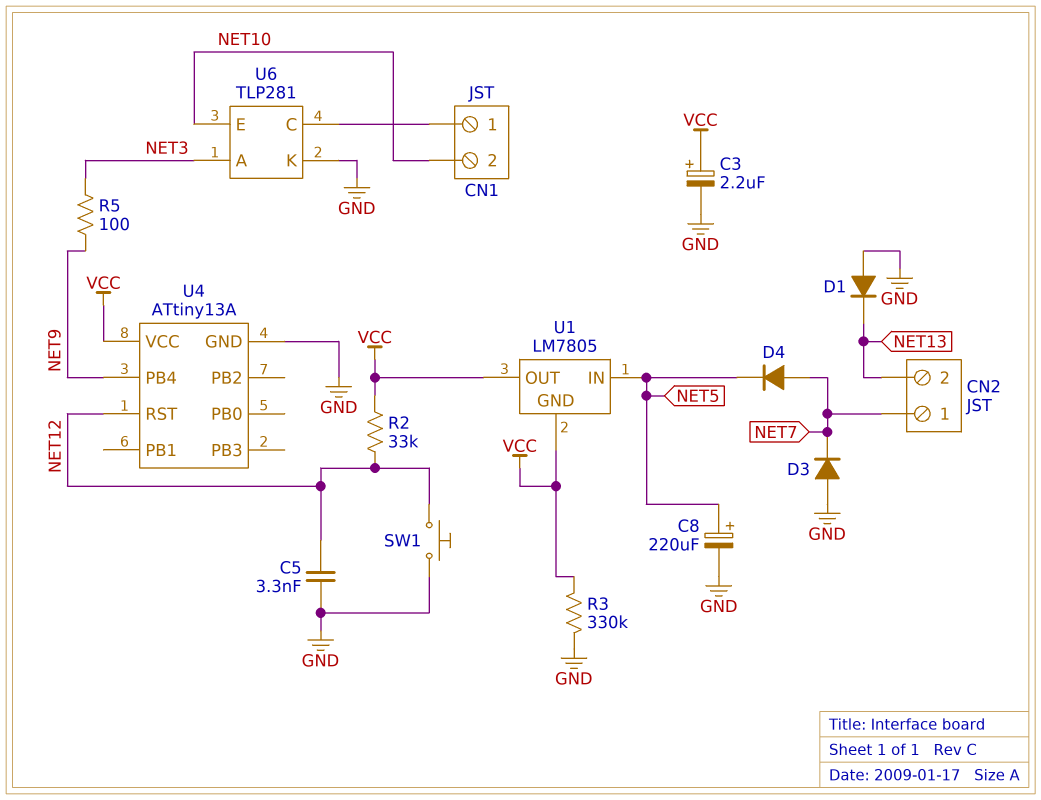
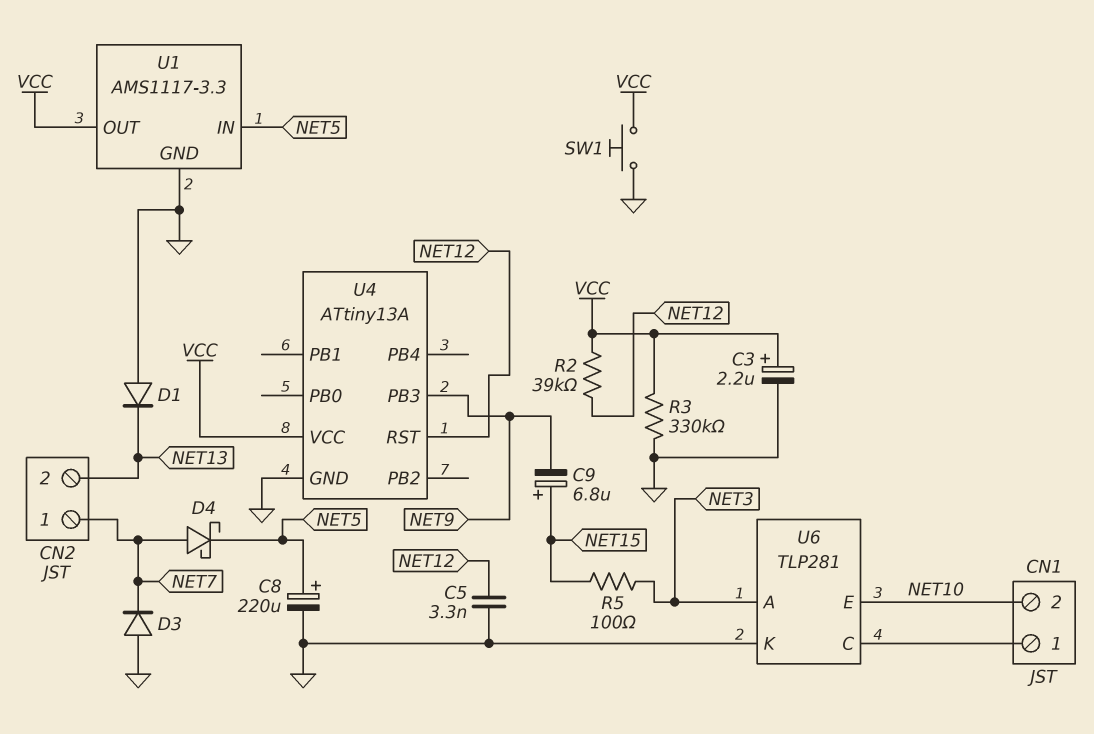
C9: none -> 6.8uF (plus NET15, minus NET9)
D4: diode (A NET7, K NET5) -> schottky (A NET7, K NET5)
R2: 33k (NET12, VCC) -> 39k (NET12, VCC)
R5: 100 (NET3, NET9) -> 100 (NET3, NET15)
SW1: button (GND, NET12) -> button (GND, VCC)
U1: LM7805 -> AMS1117-3.3
U1 pin GND: VCC -> GND
U4 pin PB3: none -> NET9
U4 pin PB4: NET9 -> none

